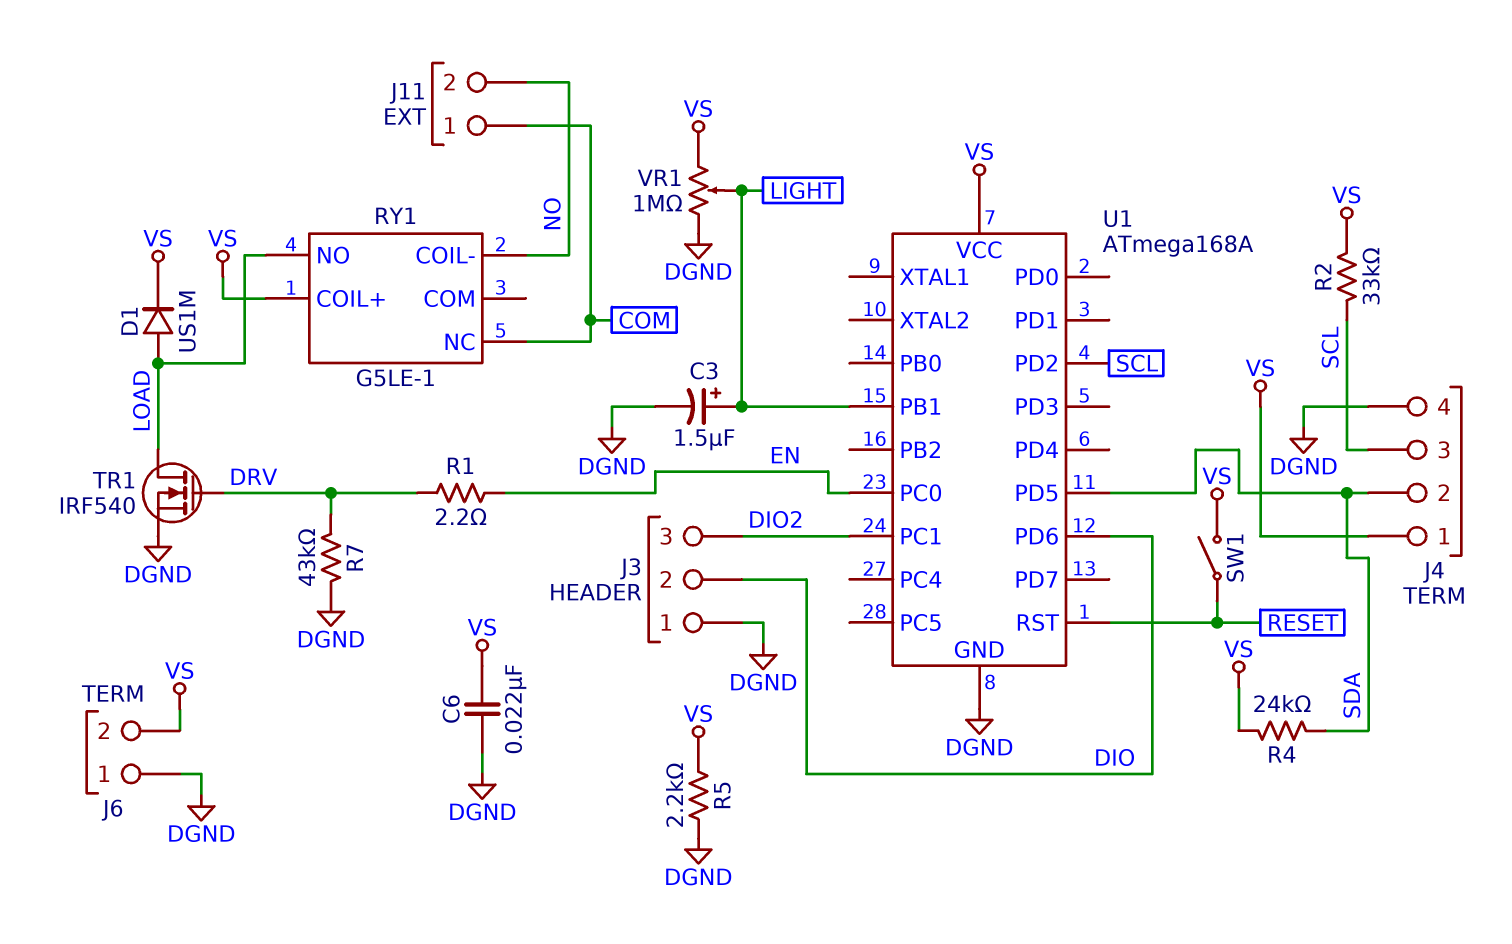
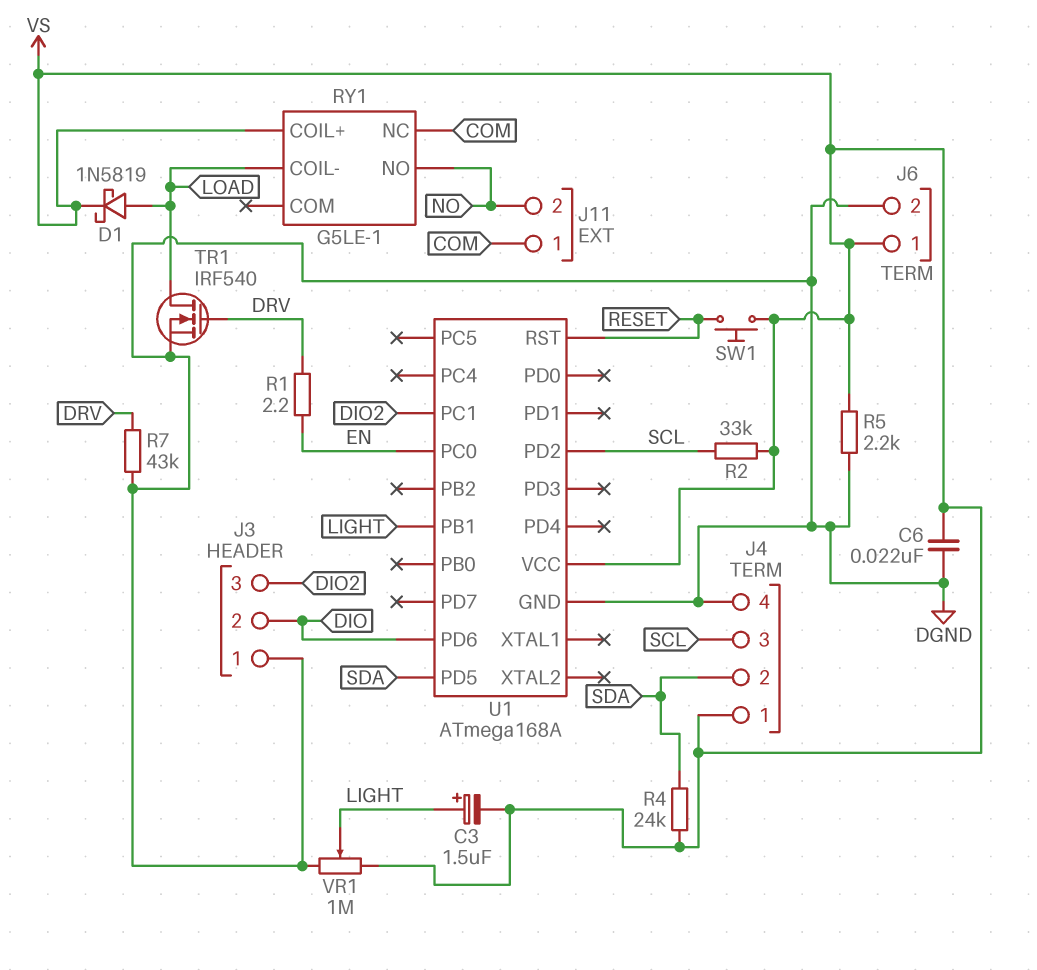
C3: 1.5uF (plus LIGHT, minus DGND) -> 1.5uF (plus LIGHT, minus VS)
D1: diode US1M (A LOAD, K VS) -> schottky 1N5819 (A LOAD, K VS)
J6 pin 1: DGND -> VS
J6 pin 2: VS -> DGND
RY1 pin COIL-: NO -> LOAD
RY1 pin NO: LOAD -> NO
SW1: switch (RESET, VS) -> button (RESET, VS)

